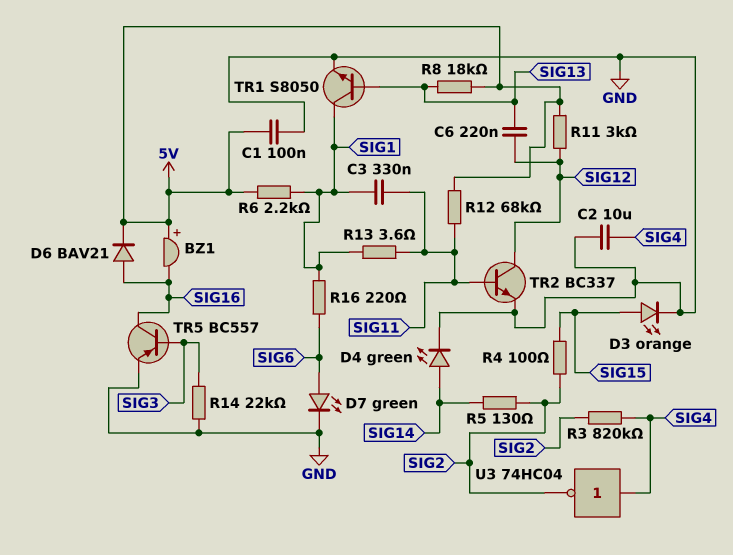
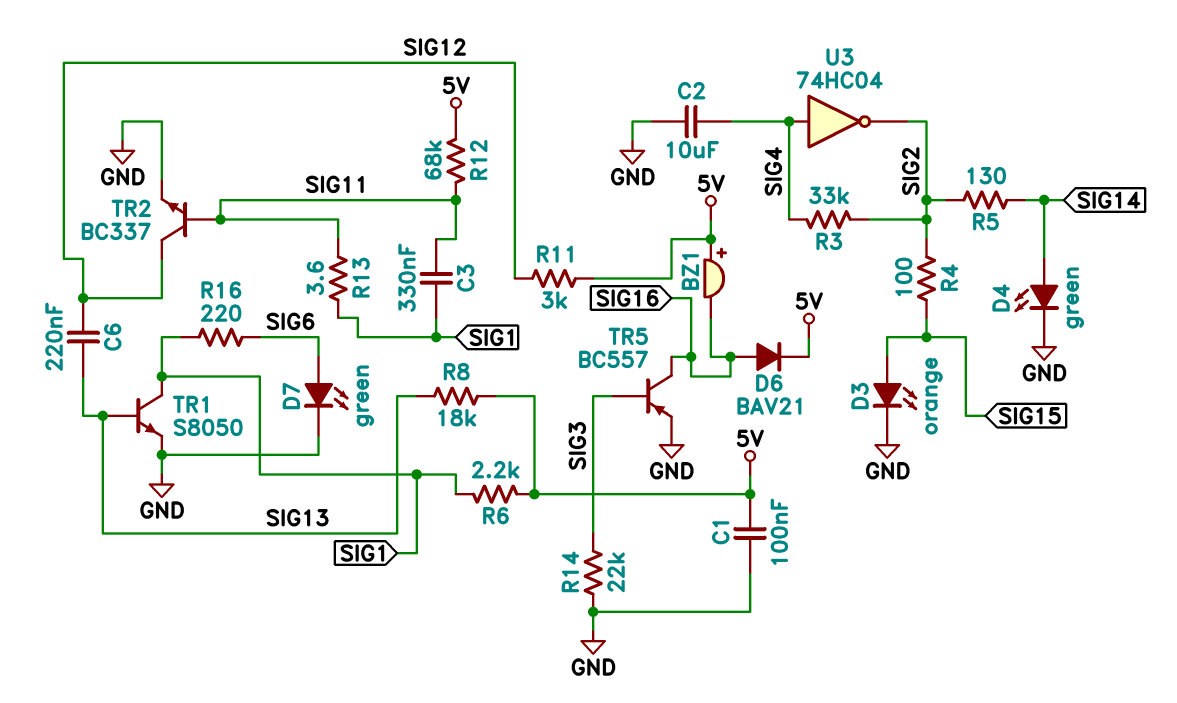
R3: 820k (SIG2, SIG4) -> 33k (SIG2, SIG4)

